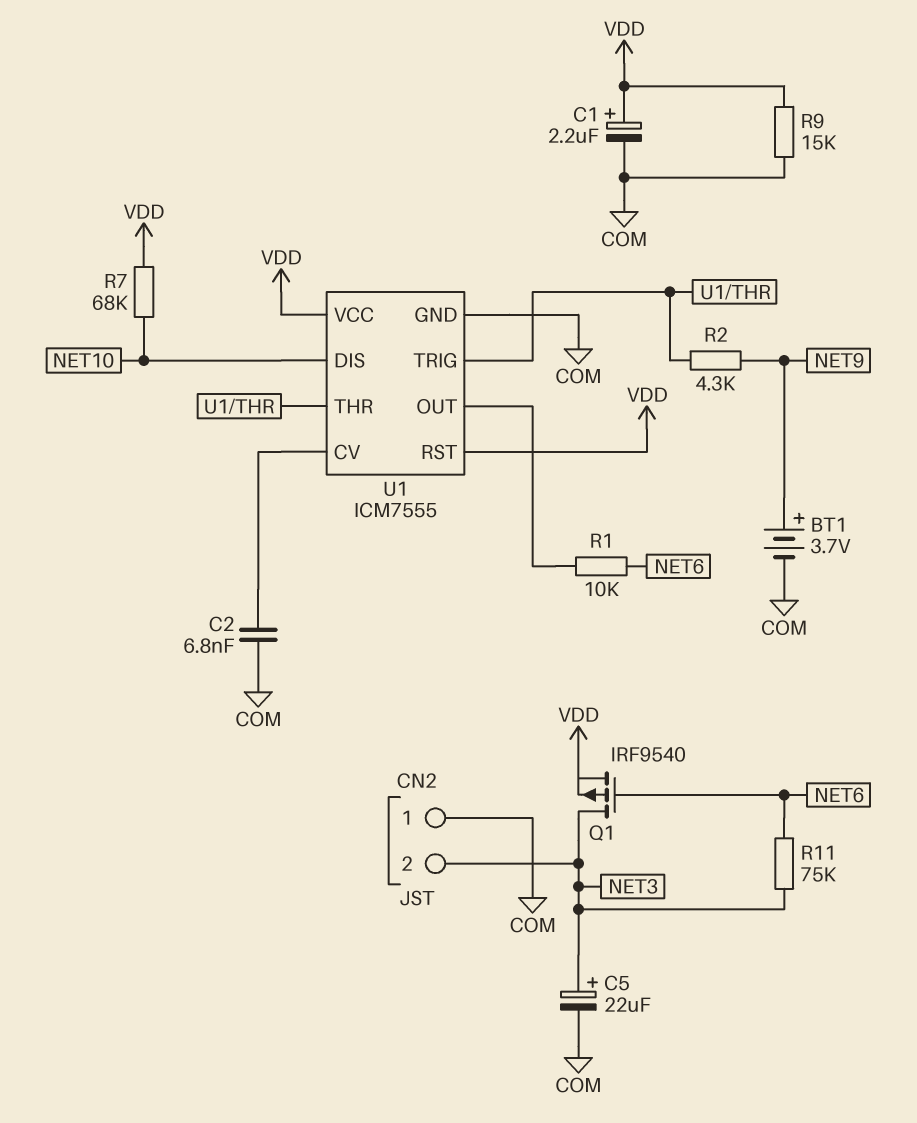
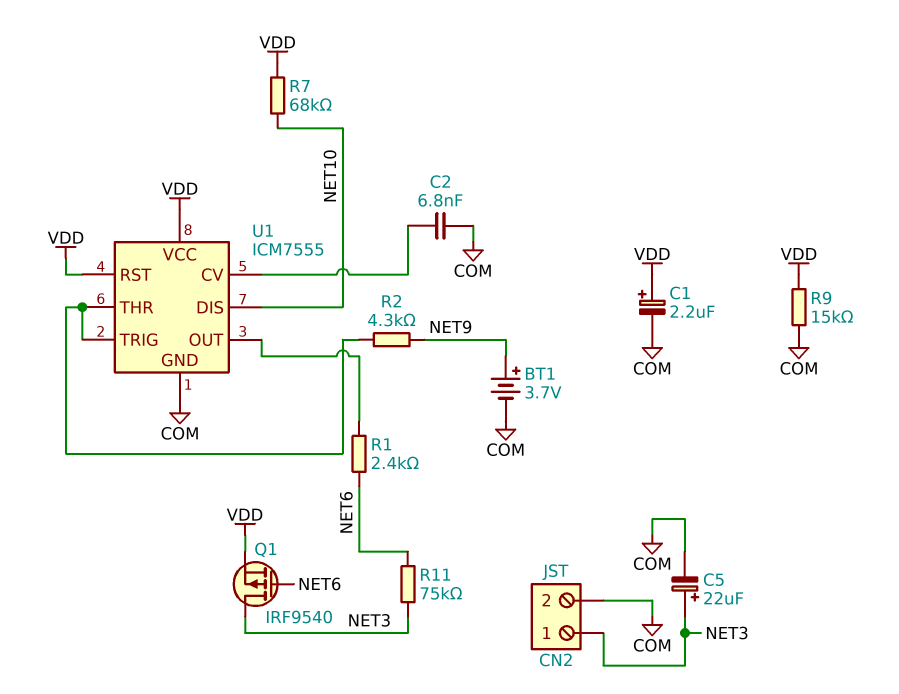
CN2 pin 1: COM -> NET3
CN2 pin 2: NET3 -> COM
R1: 10k (NET6, U1/OUT) -> 2.4k (NET6, U1/OUT)

